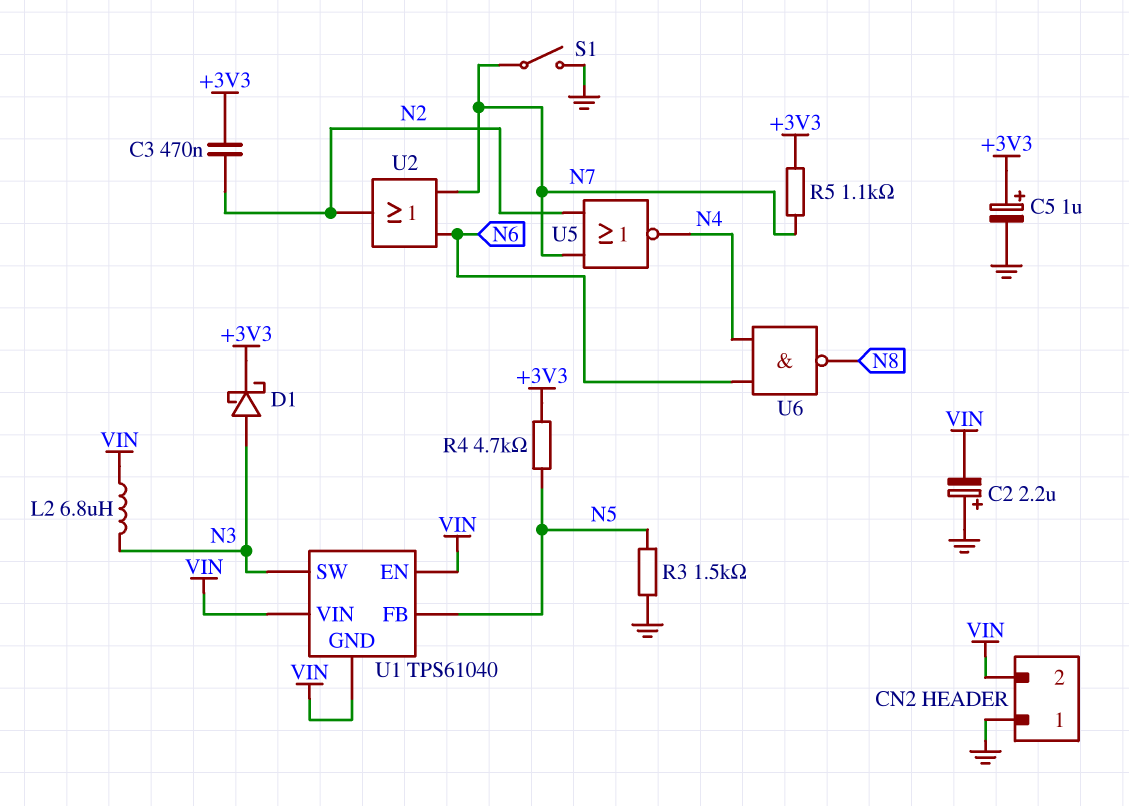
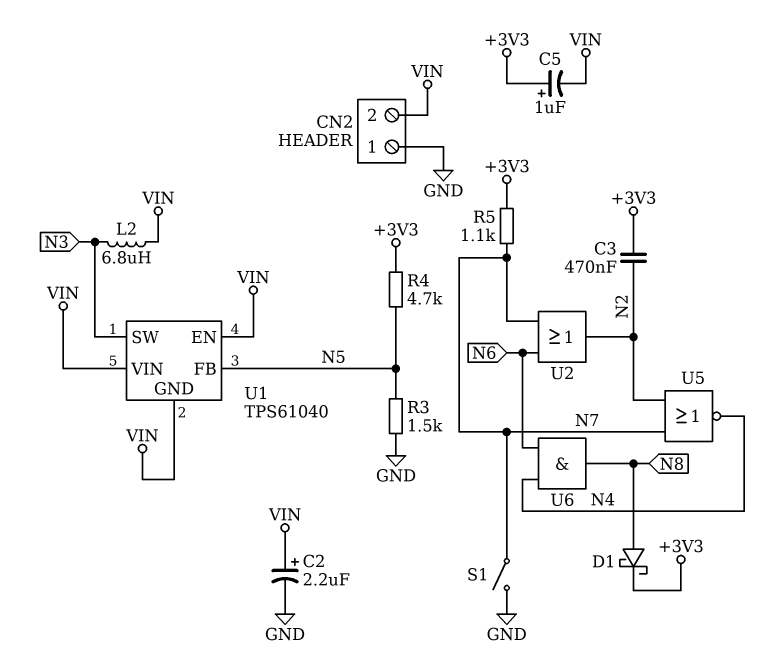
C2: 2.2uF (plus GND, minus VIN) -> 2.2uF (plus VIN, minus GND)
C5: 1uF (plus +3V3, minus GND) -> 1uF (plus +3V3, minus VIN)
D1: schottky (A N3, K +3V3) -> schottky (A N8, K +3V3)
U6: NAND (in N4, in N6, out N8) -> AND (in N4, in N6, out N8)

